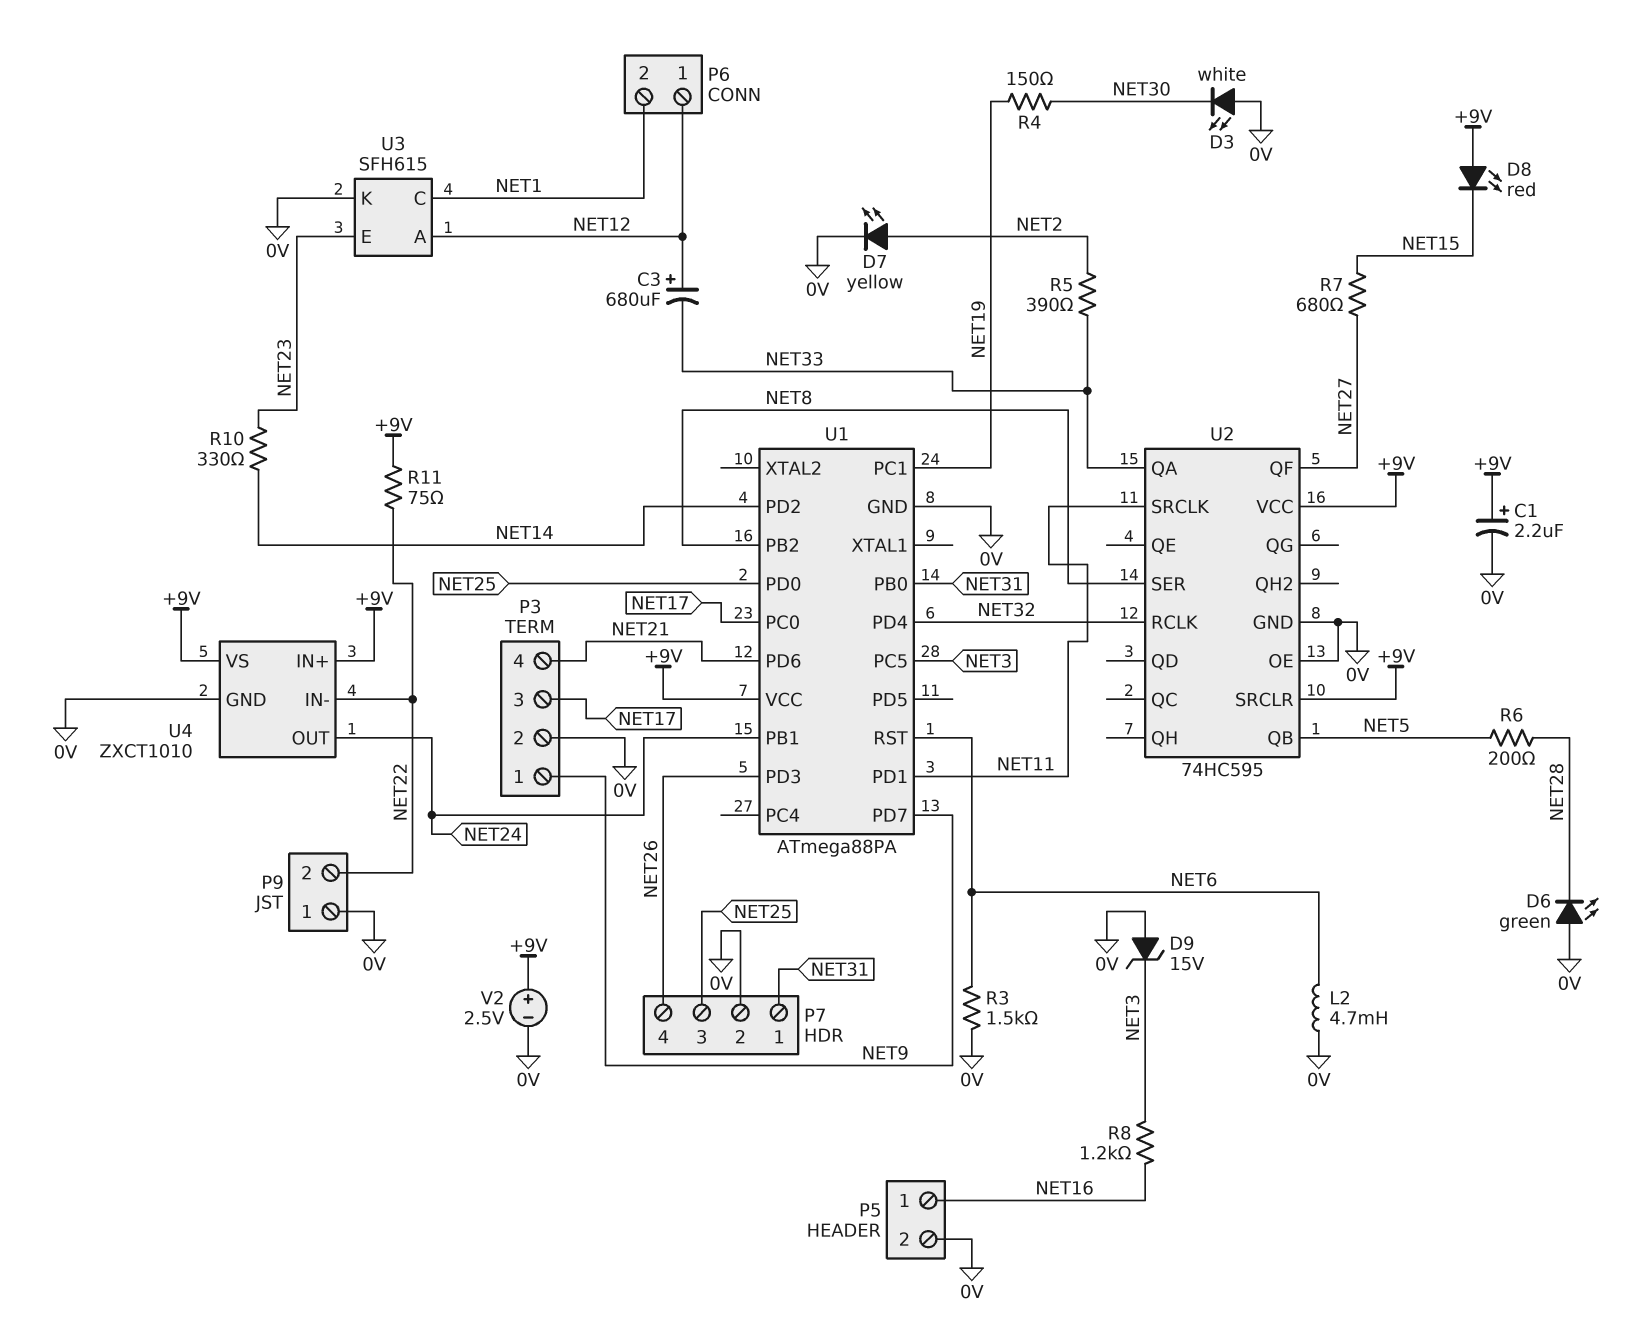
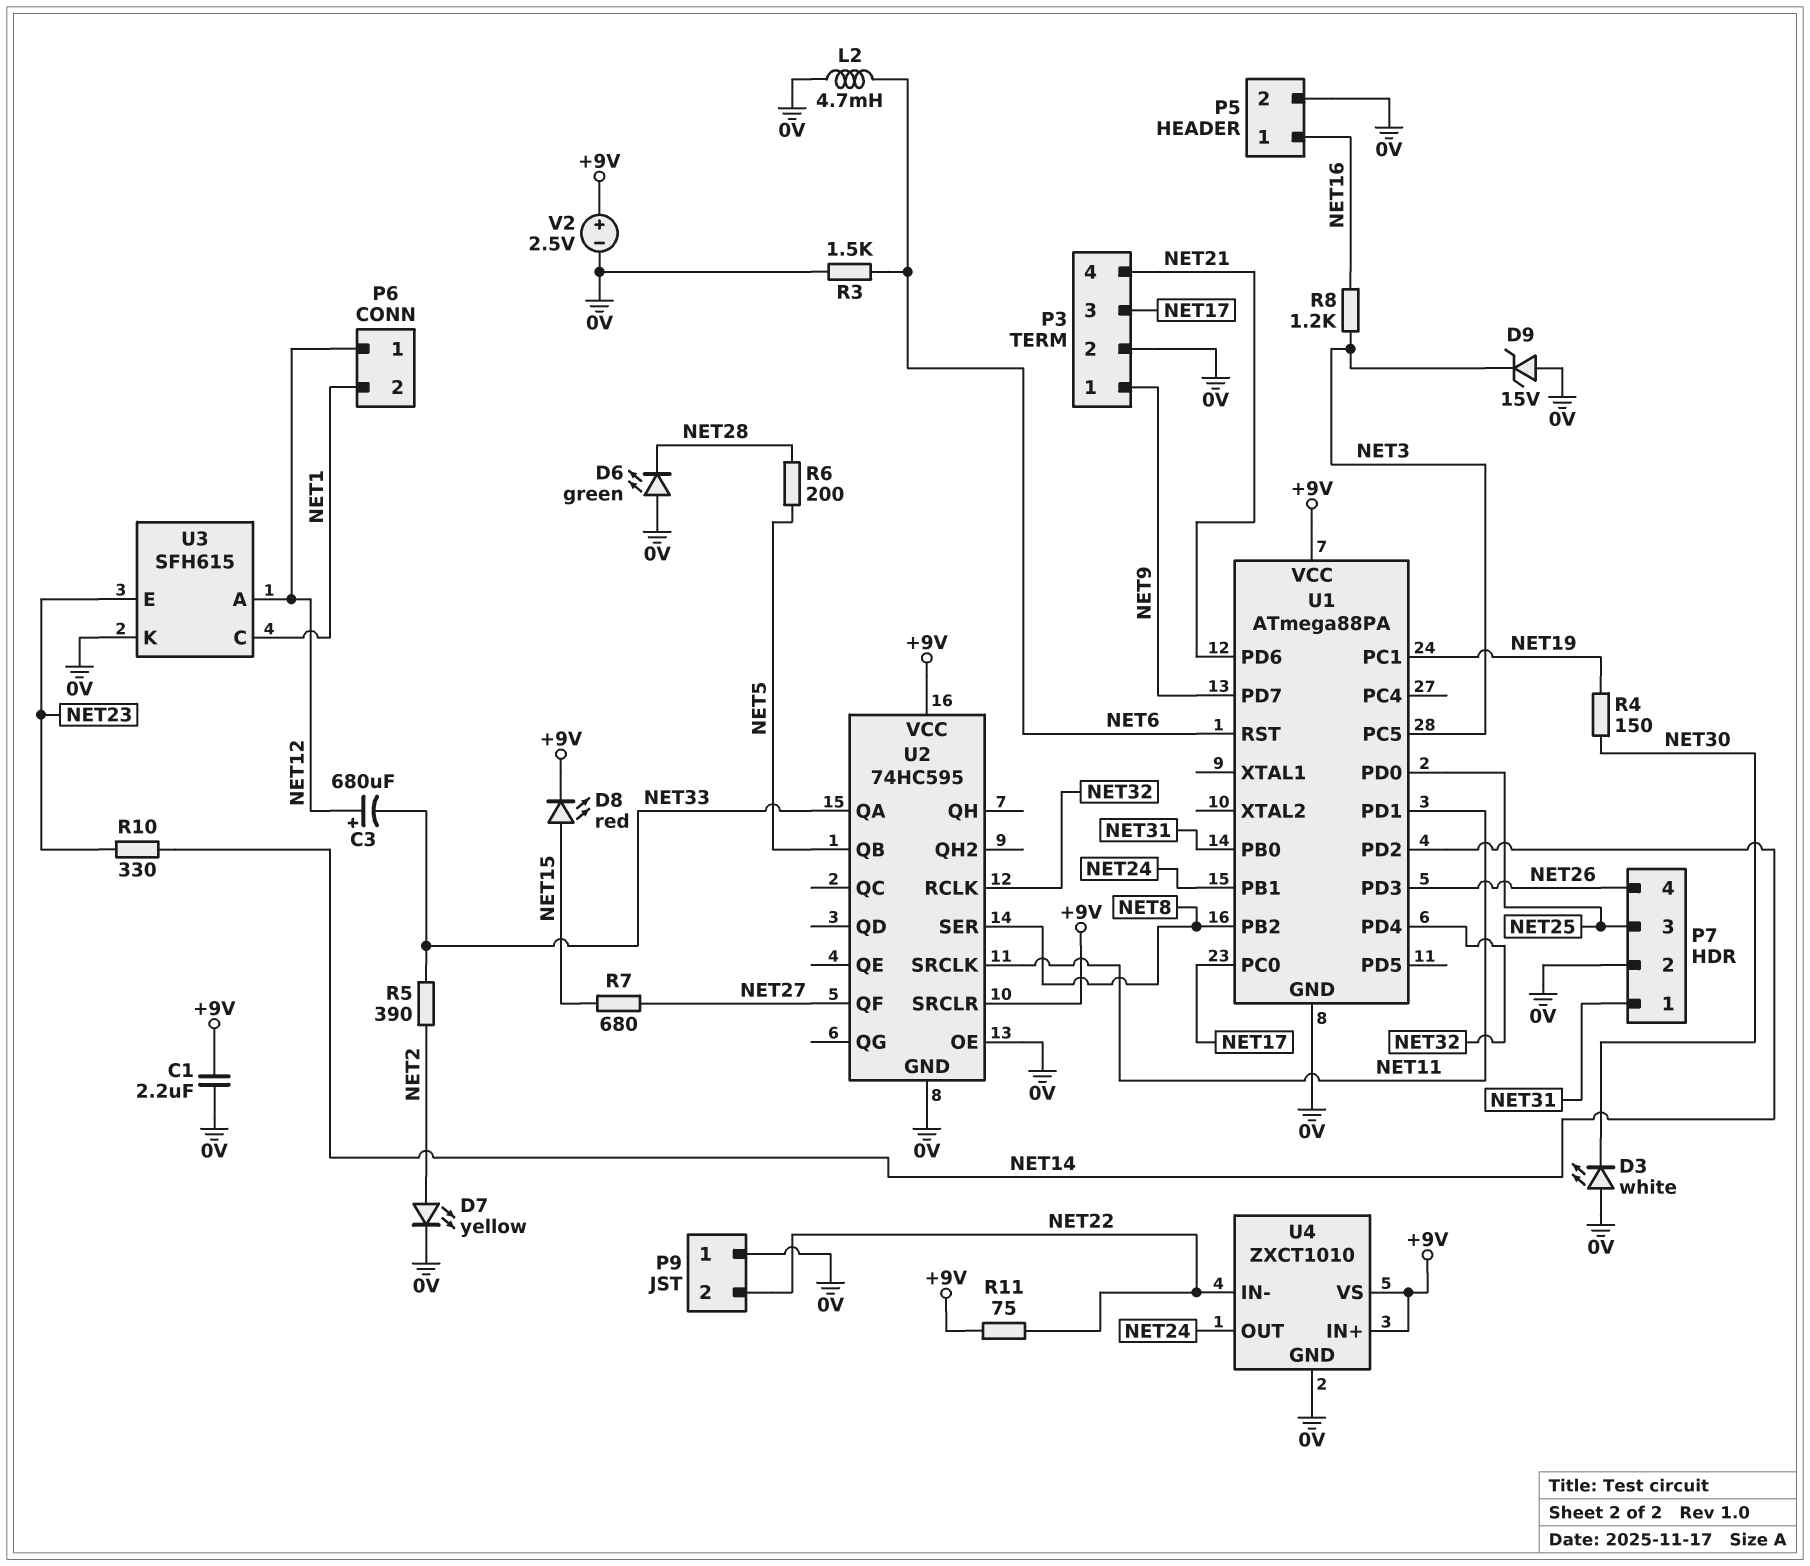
C1: 2.2uF (plus +9V, minus 0V) -> 2.2uF (+9V, 0V)
D8: LED red (A +9V, K NET15) -> LED red (A NET15, K +9V)

